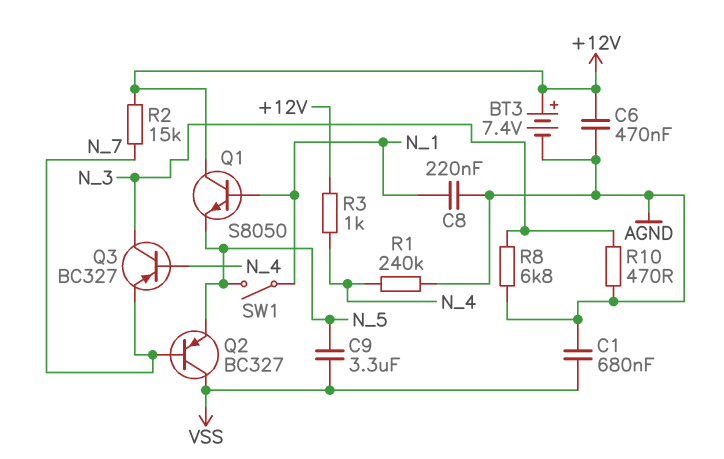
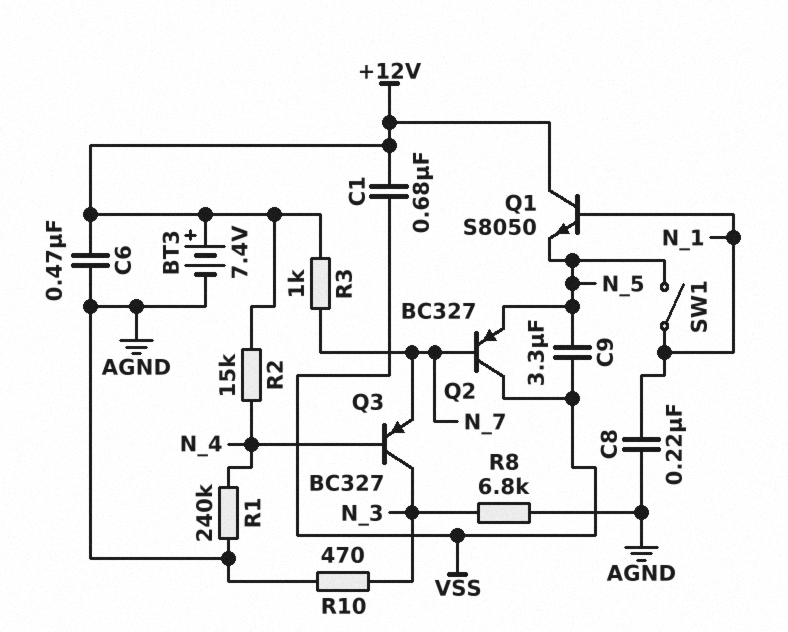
C1: 680nF (AGND, VSS) -> 680nF (+12V, VSS)
R2: 15k (+12V, N_7) -> 15k (+12V, N_4)
R3: 1k (+12V, N_4) -> 1k (+12V, N_7)

